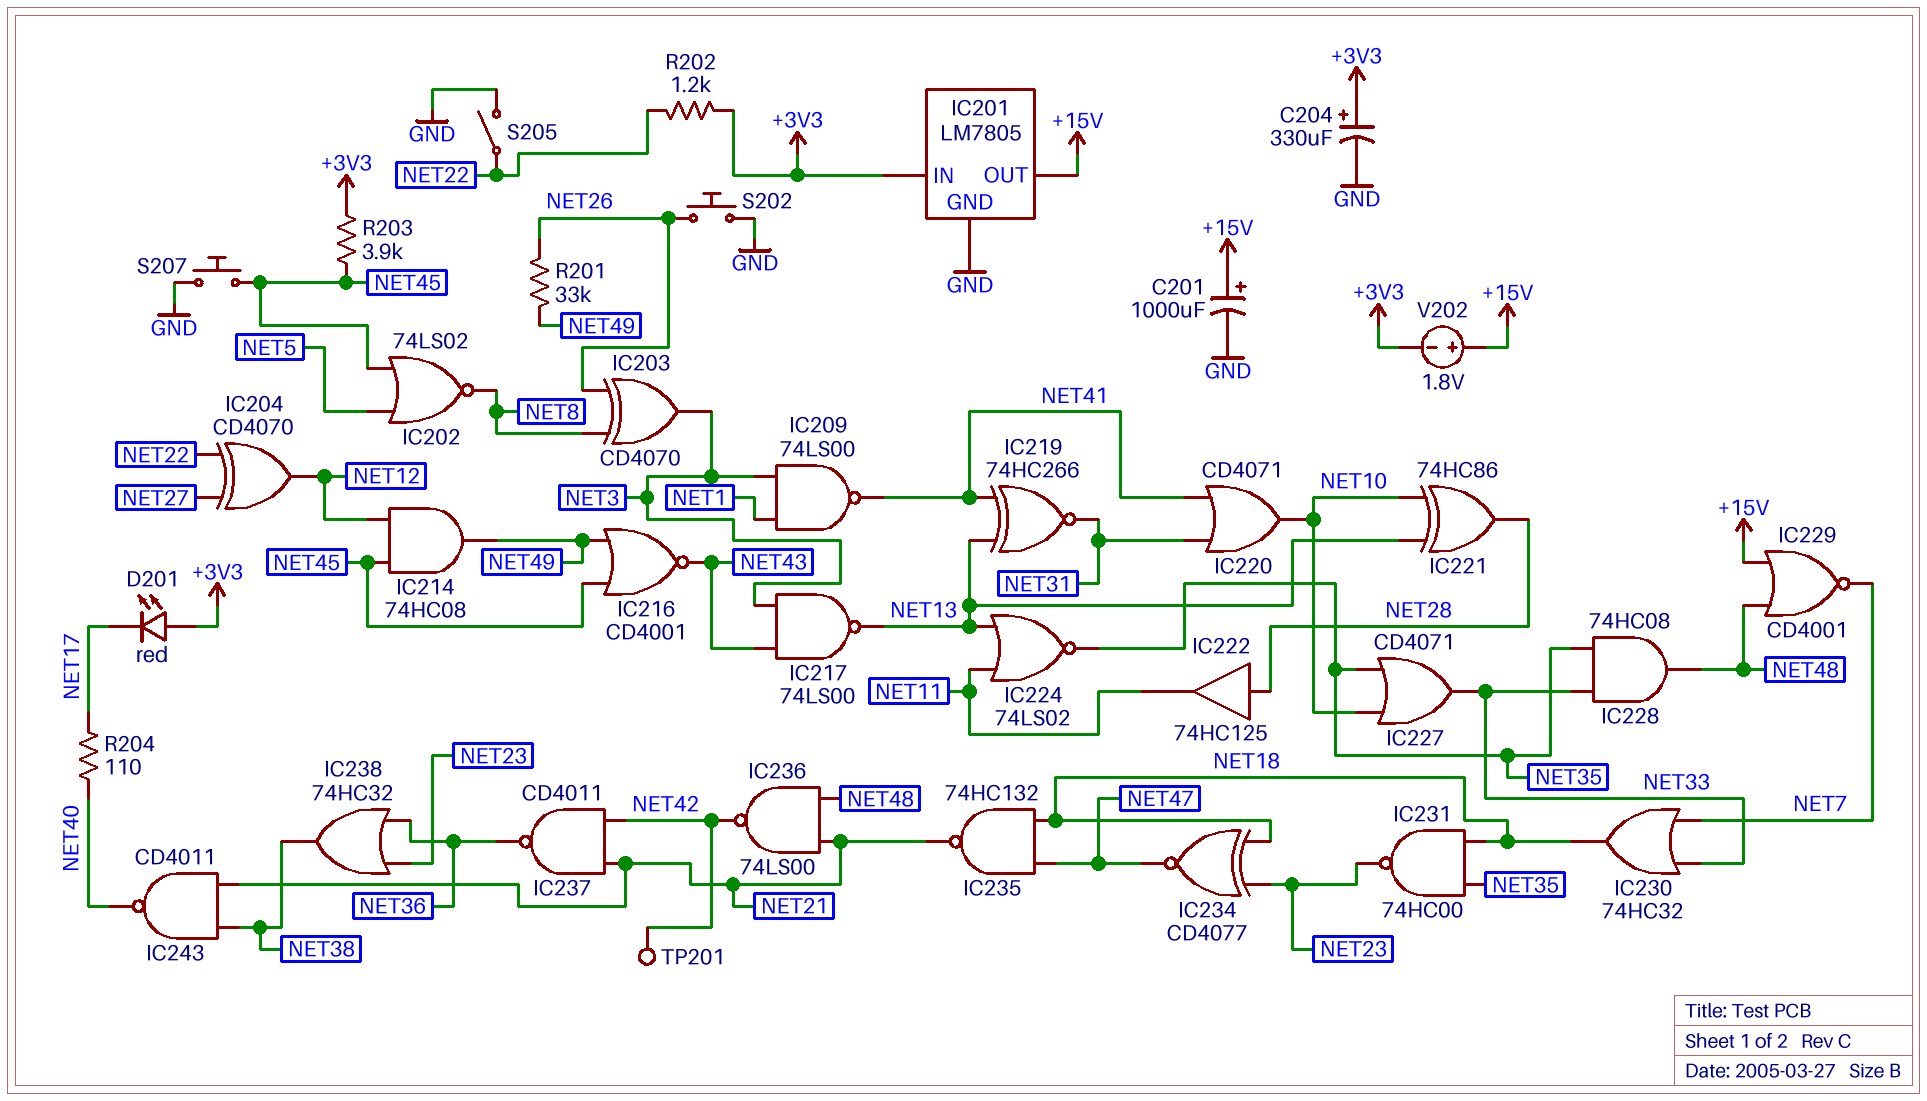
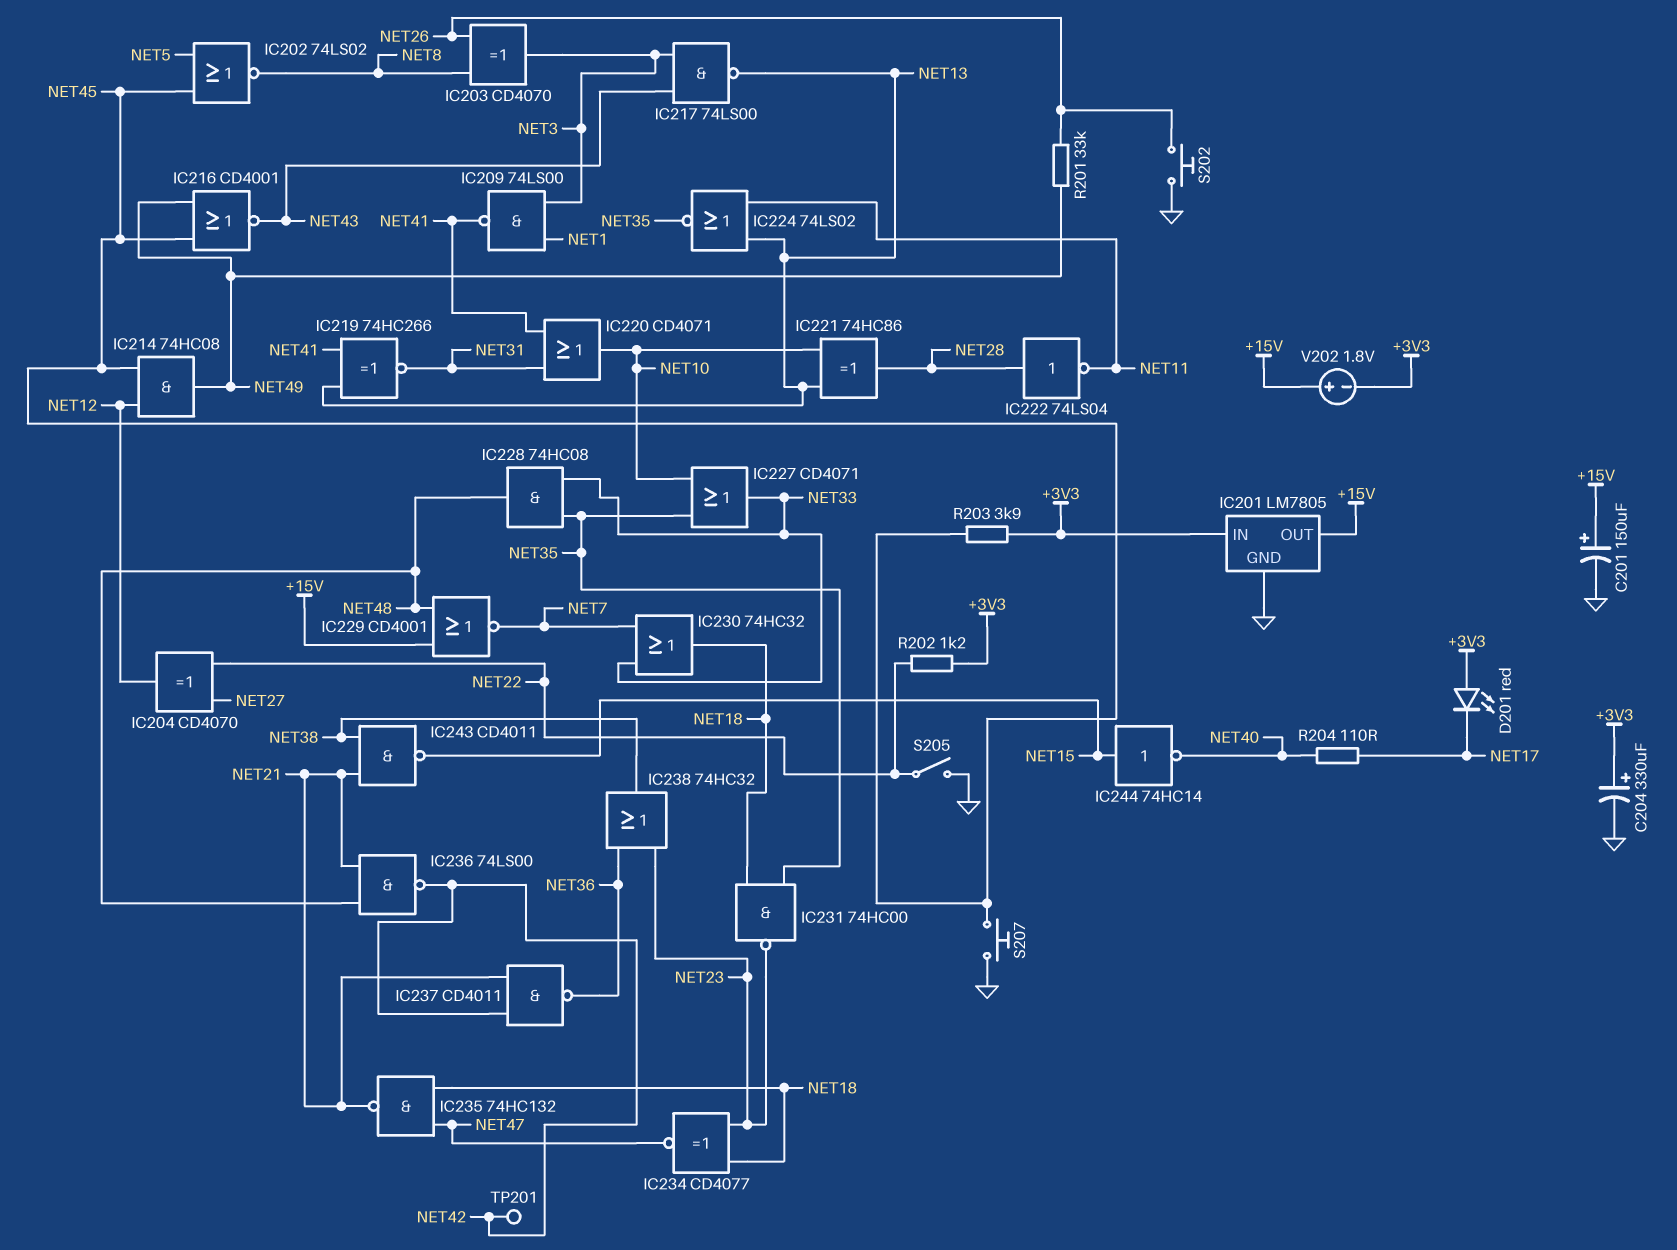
C201: 1000uF (plus +15V, minus GND) -> 150uF (plus +15V, minus GND)
IC222: buffer 74HC125 (in NET28, out NET11) -> NOT 74LS04 (in NET28, out NET11)
IC243: NAND CD4011 (in NET21, in NET38, out NET40) -> NAND CD4011 (in NET21, in NET38, out NET15)
IC244: none -> NOT 74HC14 (in NET15, out NET40)

